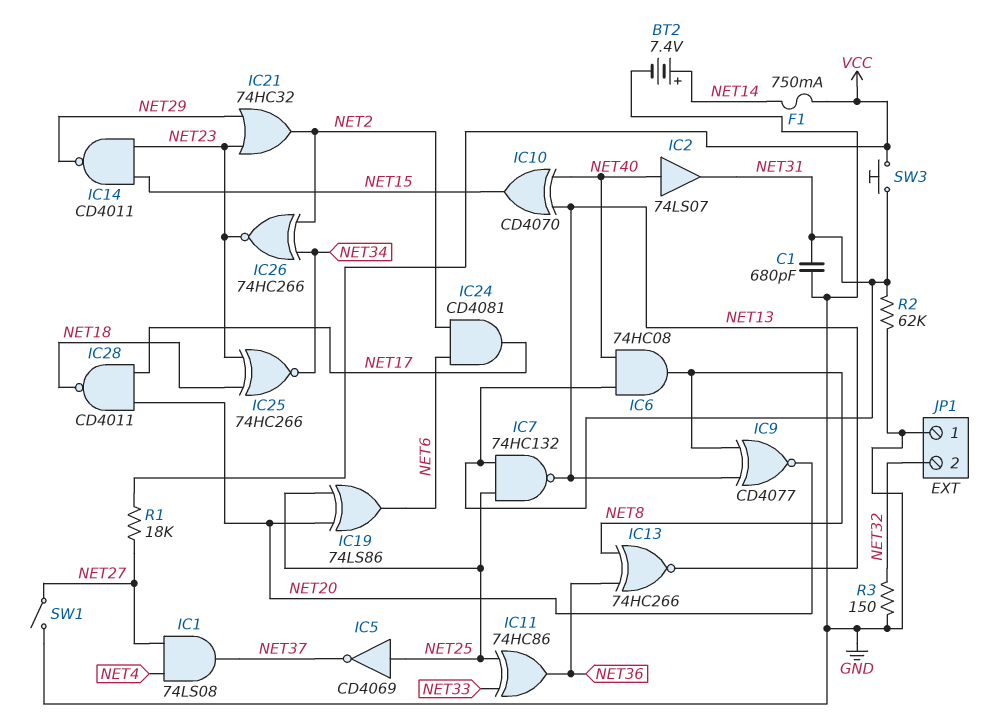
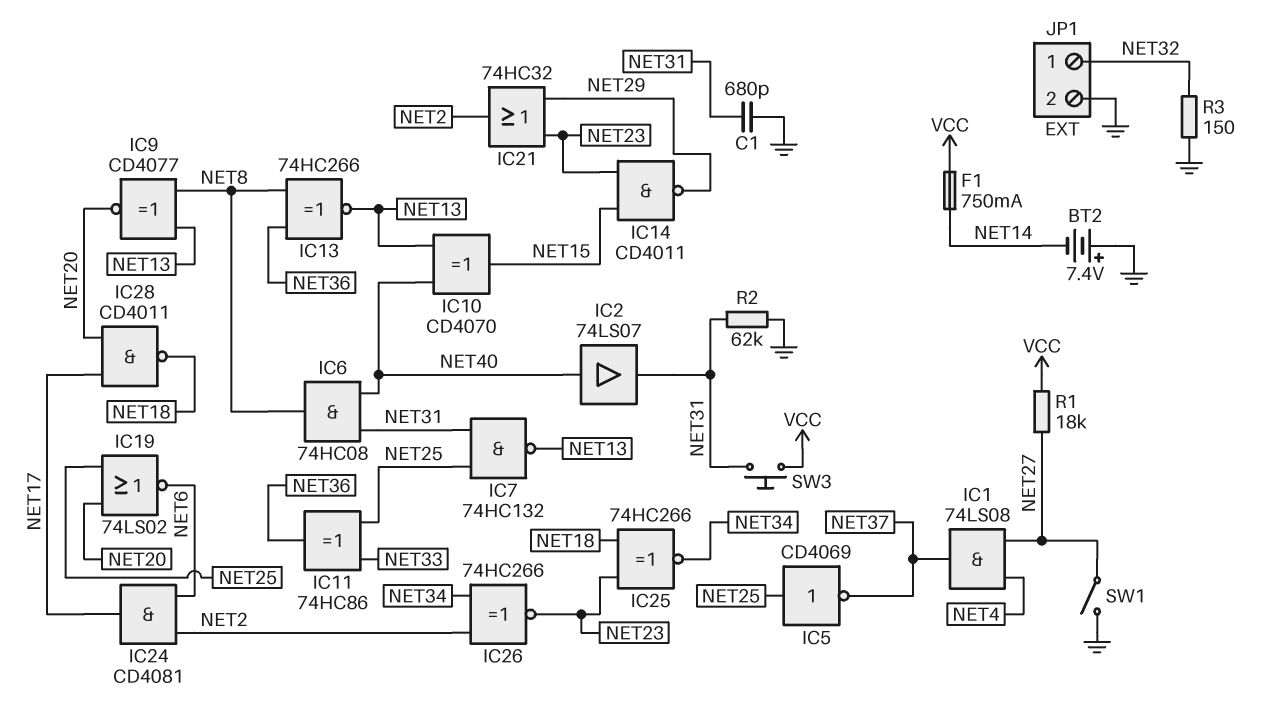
BT2: 7.4V (plus NET14, minus GND) -> 7.4V (plus GND, minus NET14)
IC19: XOR 74LS86 (in NET20, in NET25, out NET6) -> NOR 74LS02 (in NET20, in NET25, out NET6)
JP1 pin 1: GND -> NET32
JP1 pin 2: NET32 -> GND

